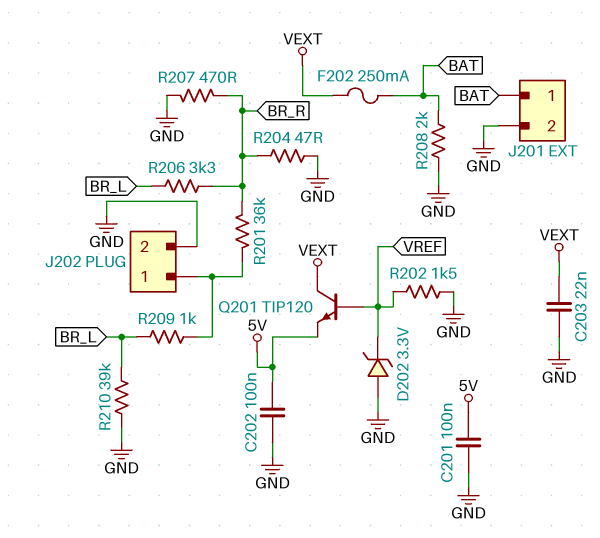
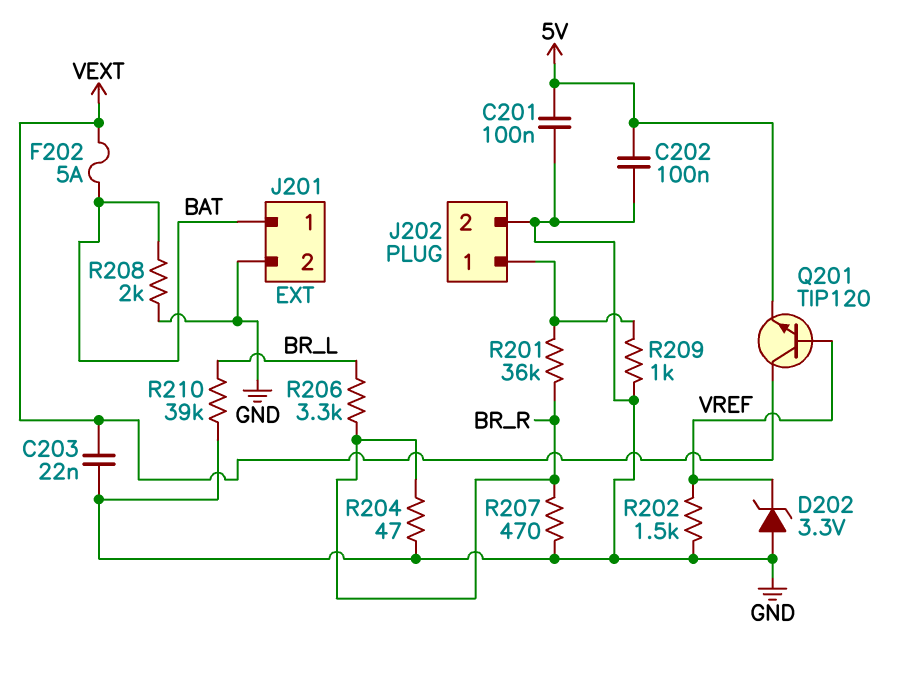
F202: 250mA (BAT, VEXT) -> 5A (BAT, VEXT)
R209: 1k (BR_L, J202/1) -> 1k (GND, J202/1)

